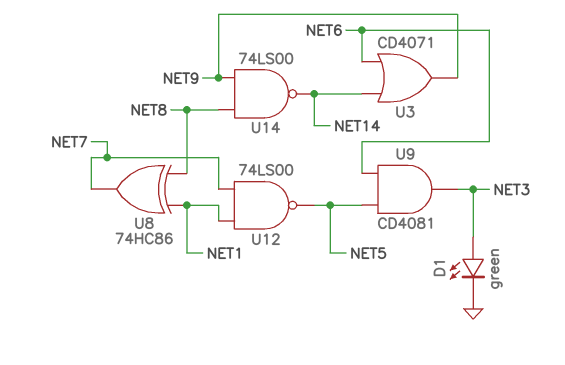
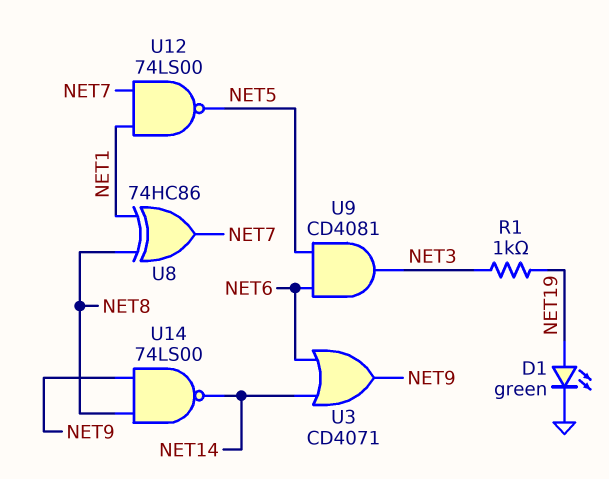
D1: LED green (A NET3, K GND) -> LED green (A NET19, K GND)
R1: none -> 1k (NET3, NET19)

